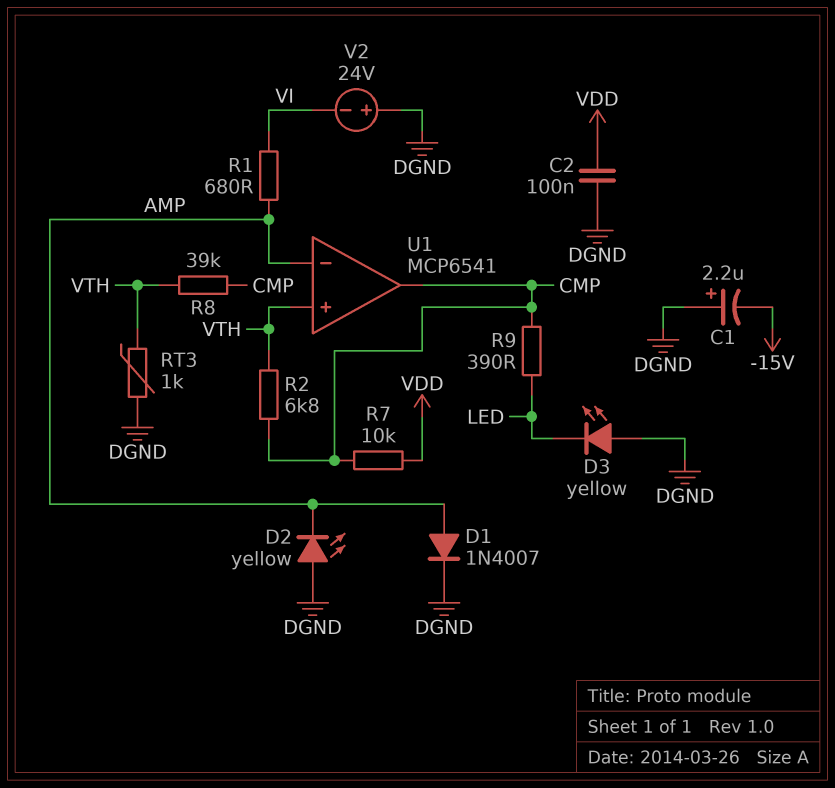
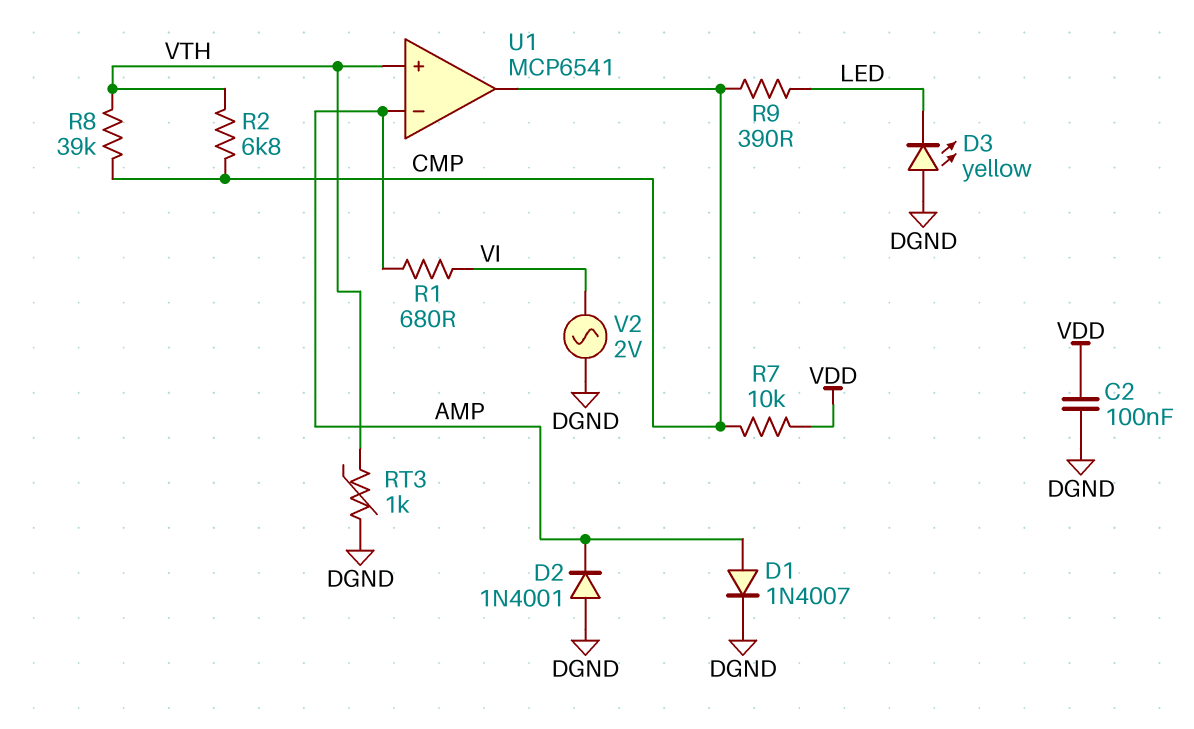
C1: 2.2uF (plus DGND, minus -15V) -> none
D2: LED yellow (A DGND, K AMP) -> diode 1N4001 (A DGND, K AMP)
V2: 24V (plus DGND, minus VI) -> AC 2V (DGND, VI)

